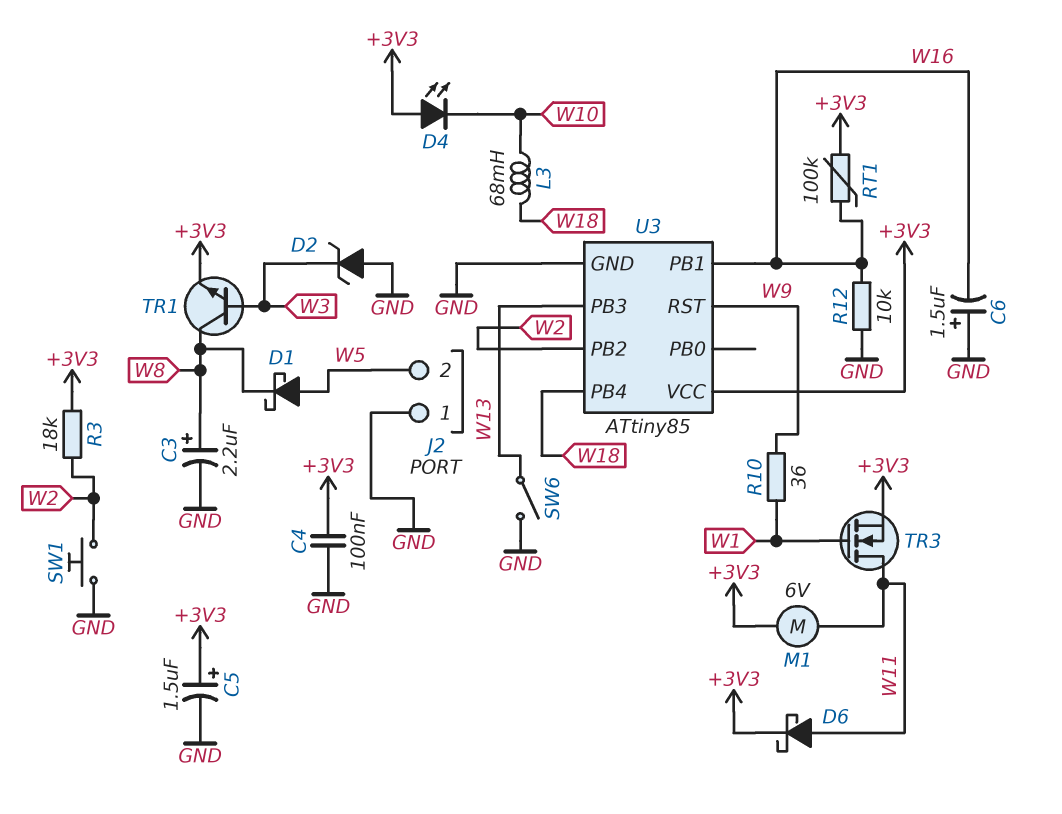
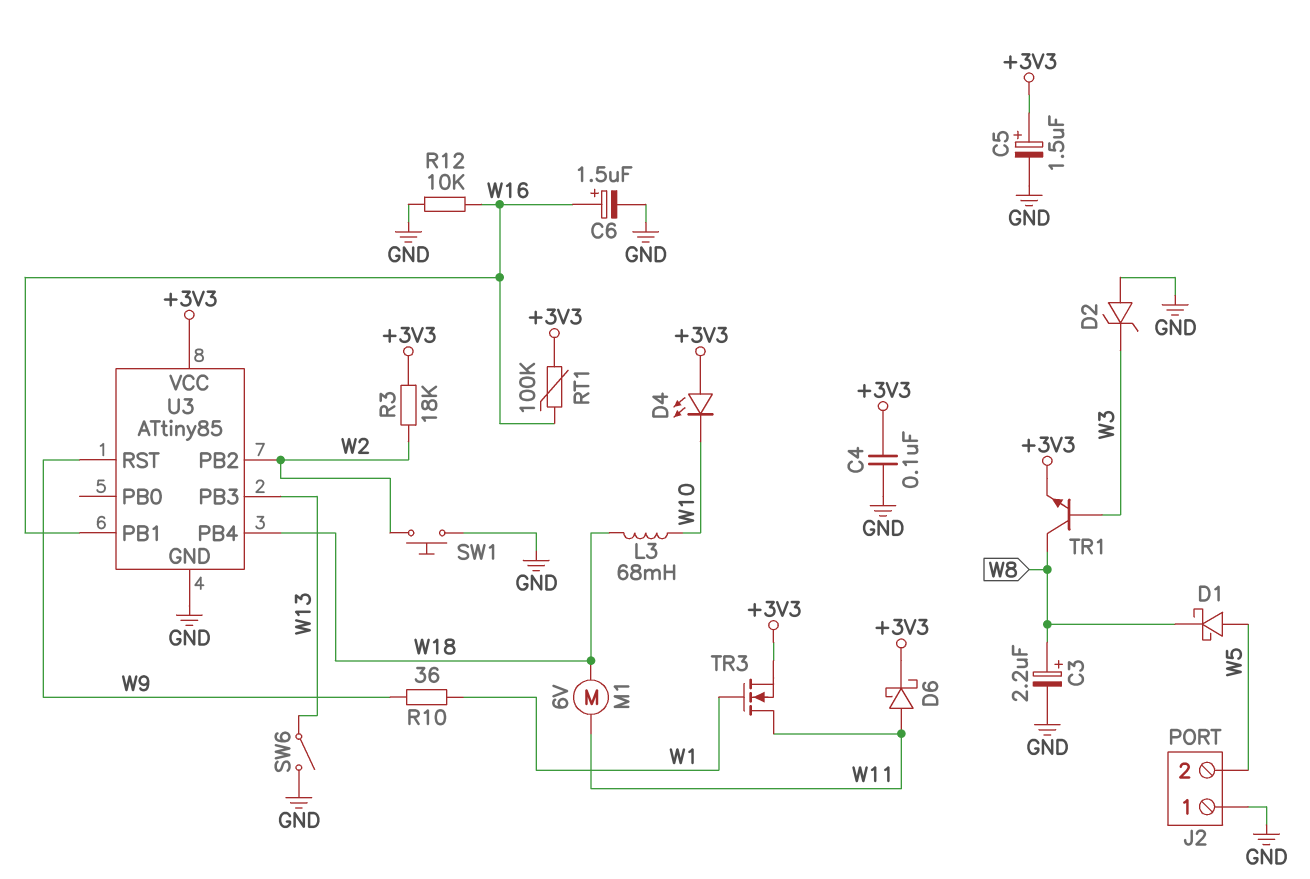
C6: 1.5uF (plus GND, minus W16) -> 1.5uF (plus W16, minus GND)
M1: motor 6V (+3V3, W11) -> motor 6V (W11, W18)

